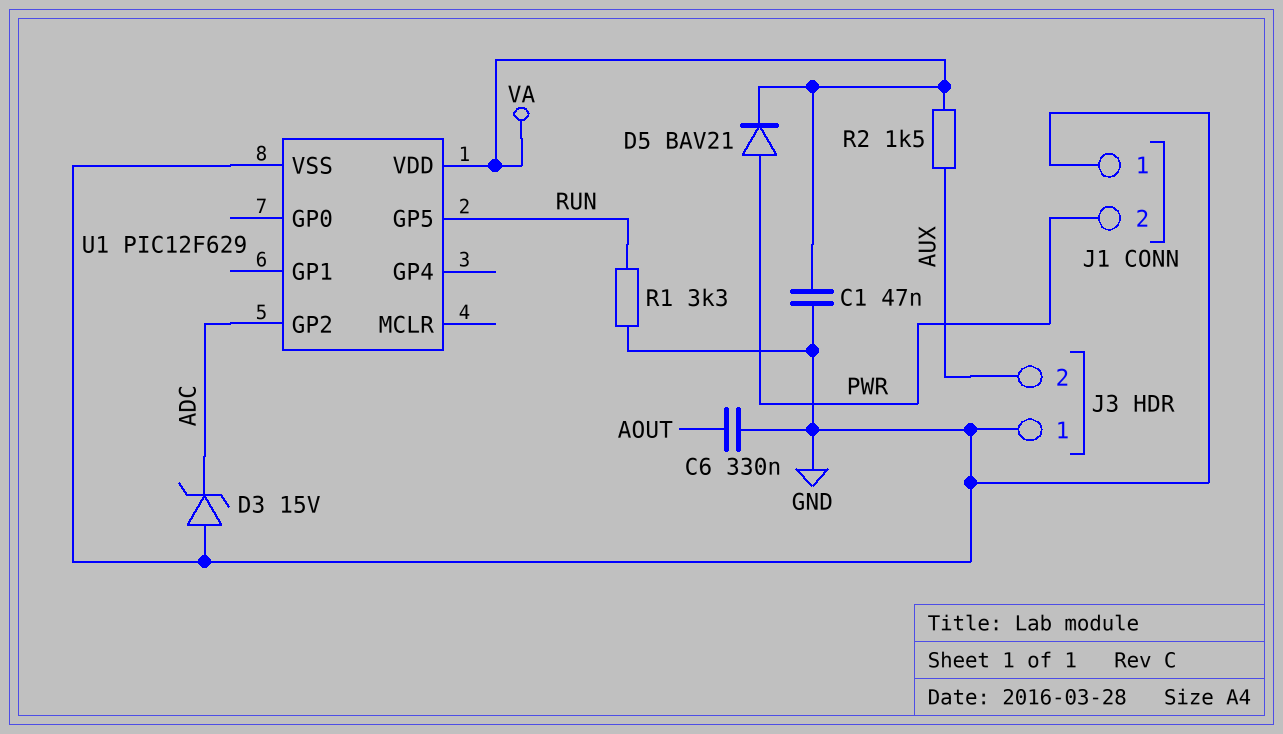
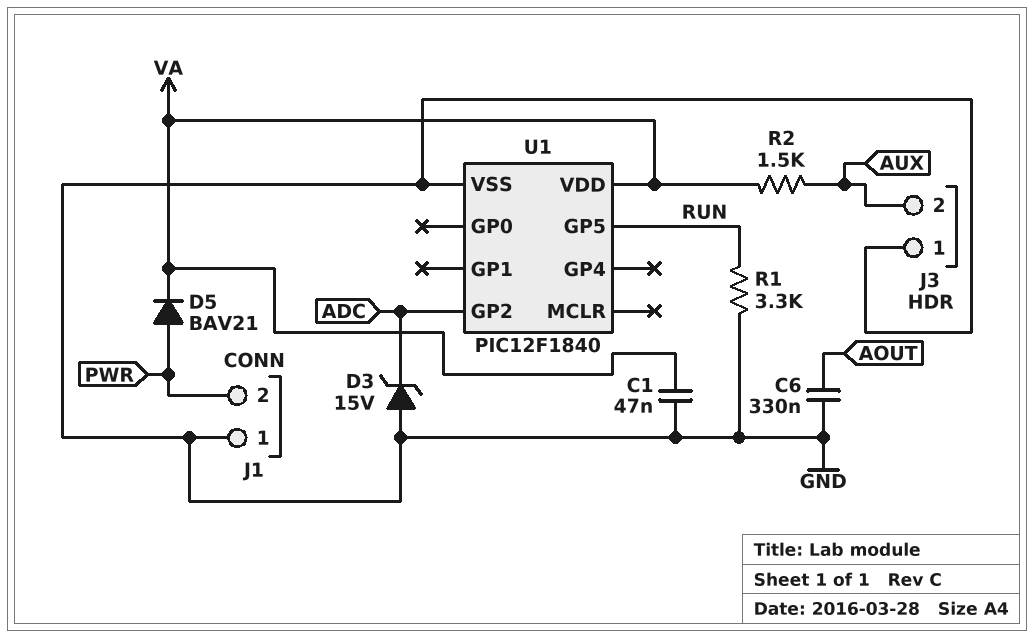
U1: PIC12F629 -> PIC12F1840

